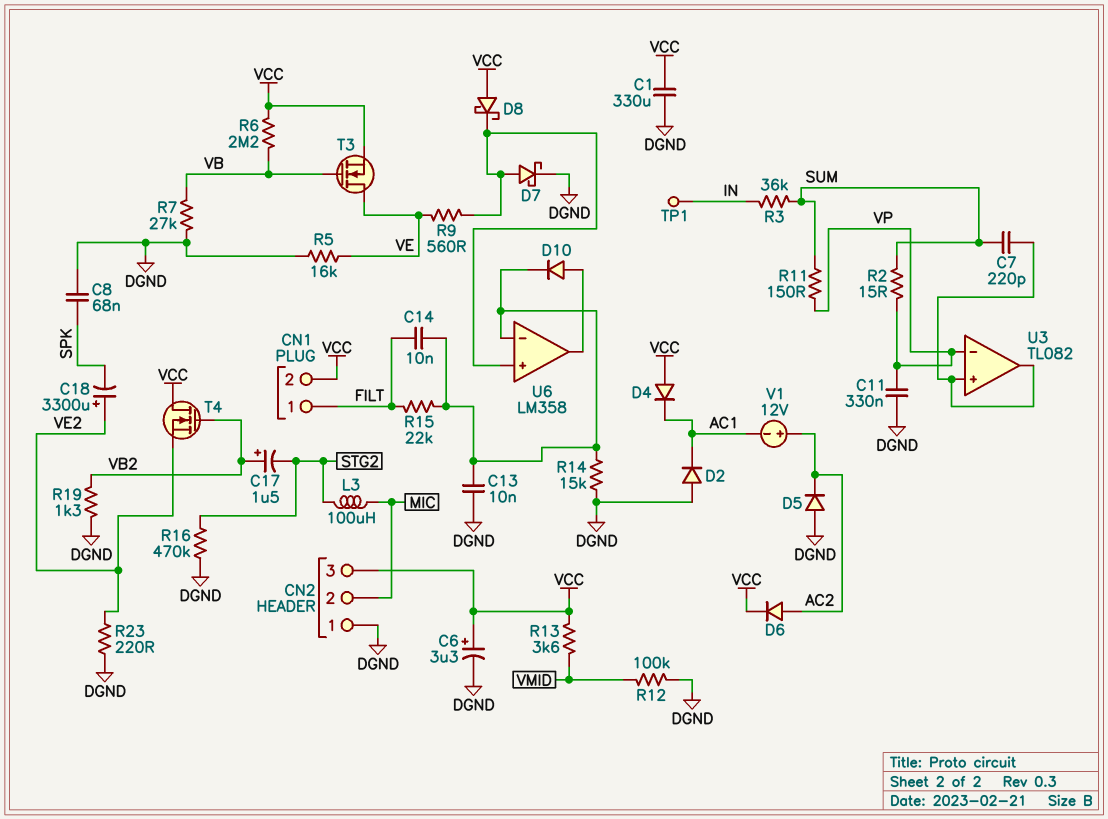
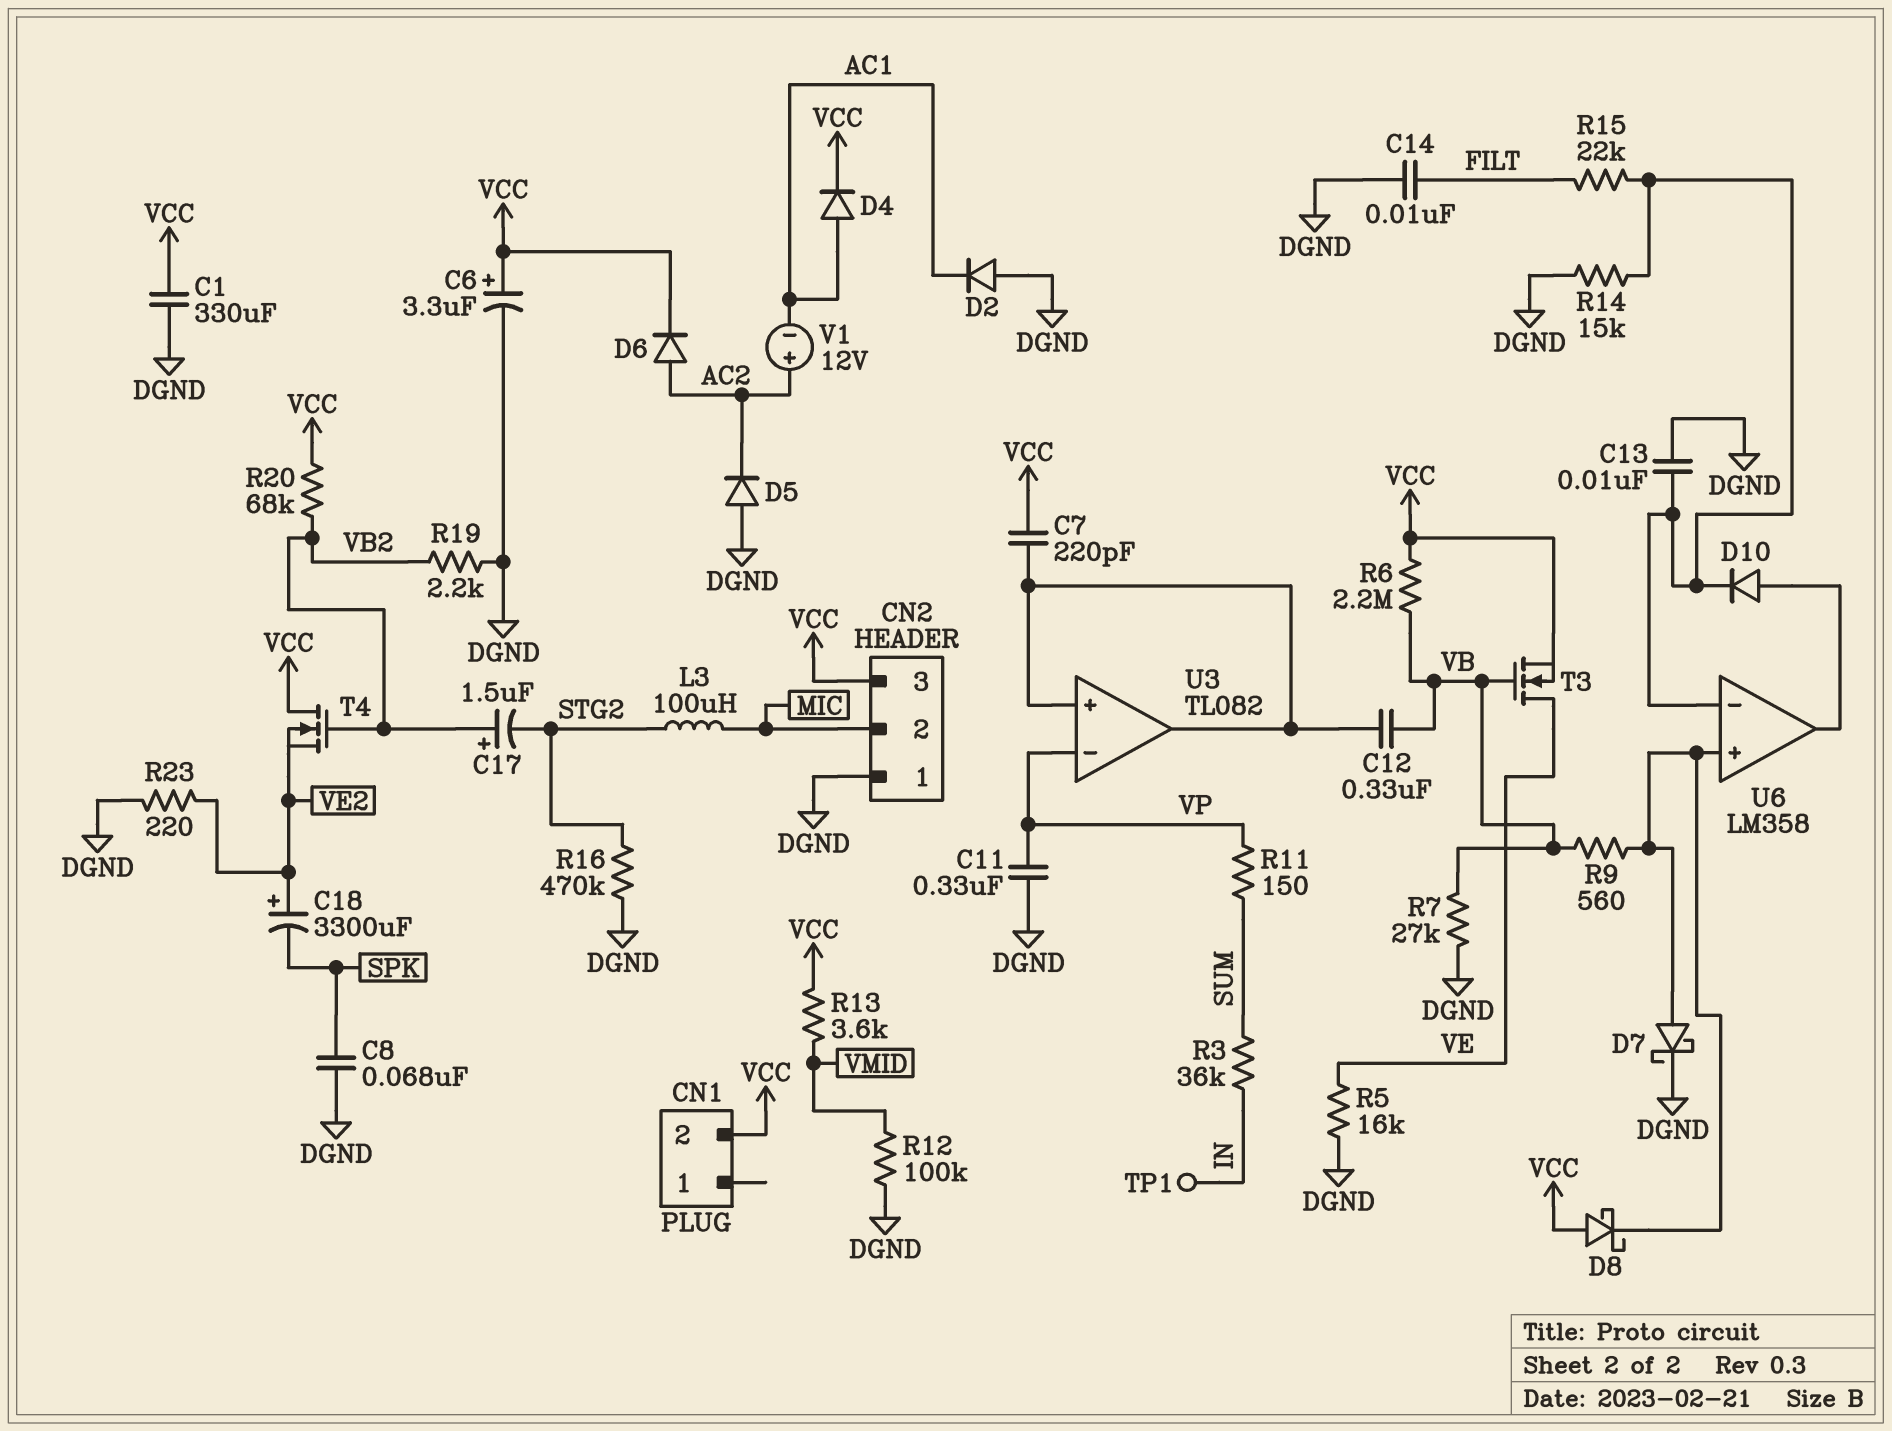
C7: 220pF (SUM, U3/in+) -> 220pF (U3/in+, VCC)
C12: none -> 330nF (U3/in+, VB)
C14: 10nF (FILT, U6/in-) -> 10nF (DGND, FILT)
CN1 pin 1: FILT -> none
D4: diode (A VCC, K AC1) -> diode (A AC1, K VCC)
R2: 15 (SUM, VP) -> none
R9: 560 (U6/in+, VE) -> 560 (U6/in+, VB)
R19: 1.3k (DGND, VB2) -> 2.2k (DGND, VB2)
R20: none -> 68k (VB2, VCC)

